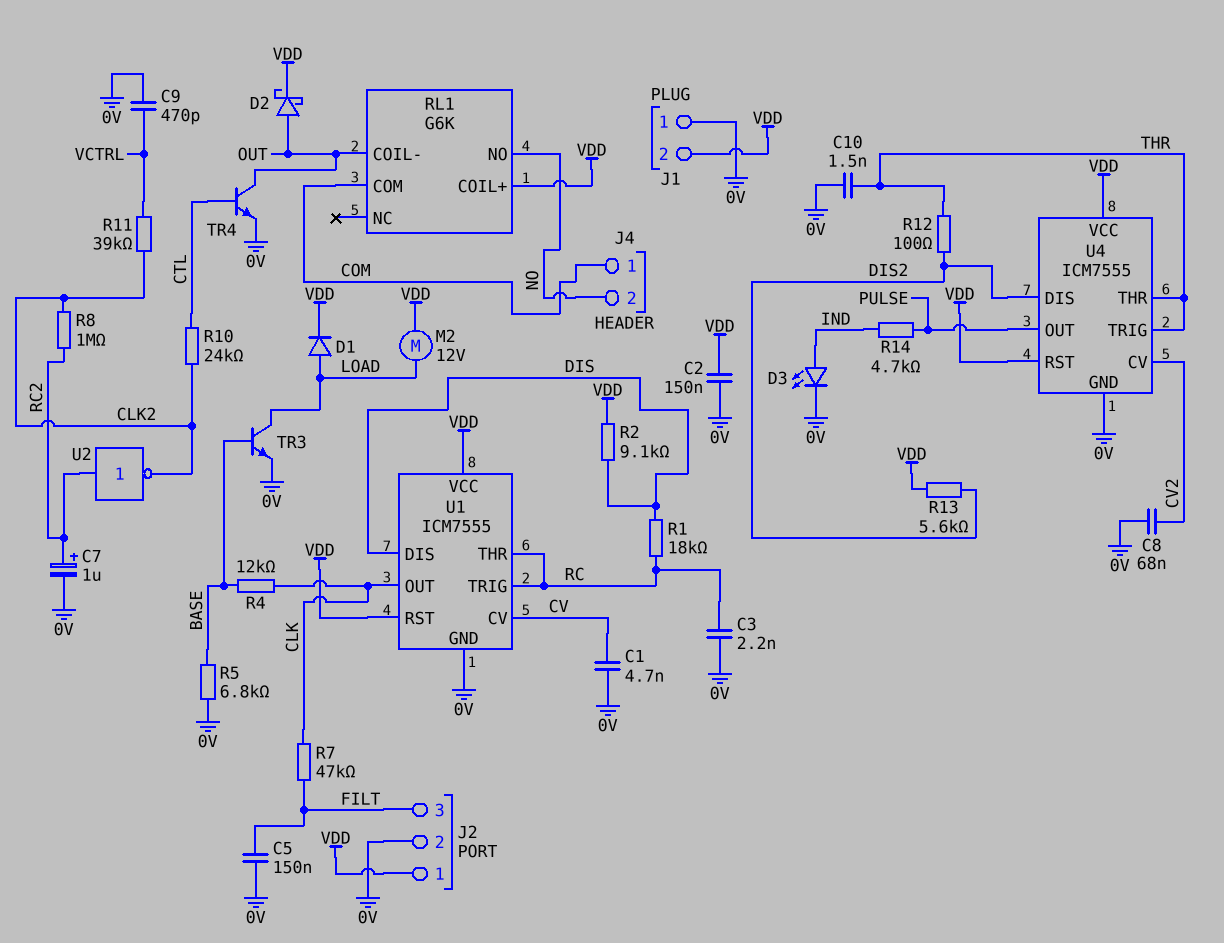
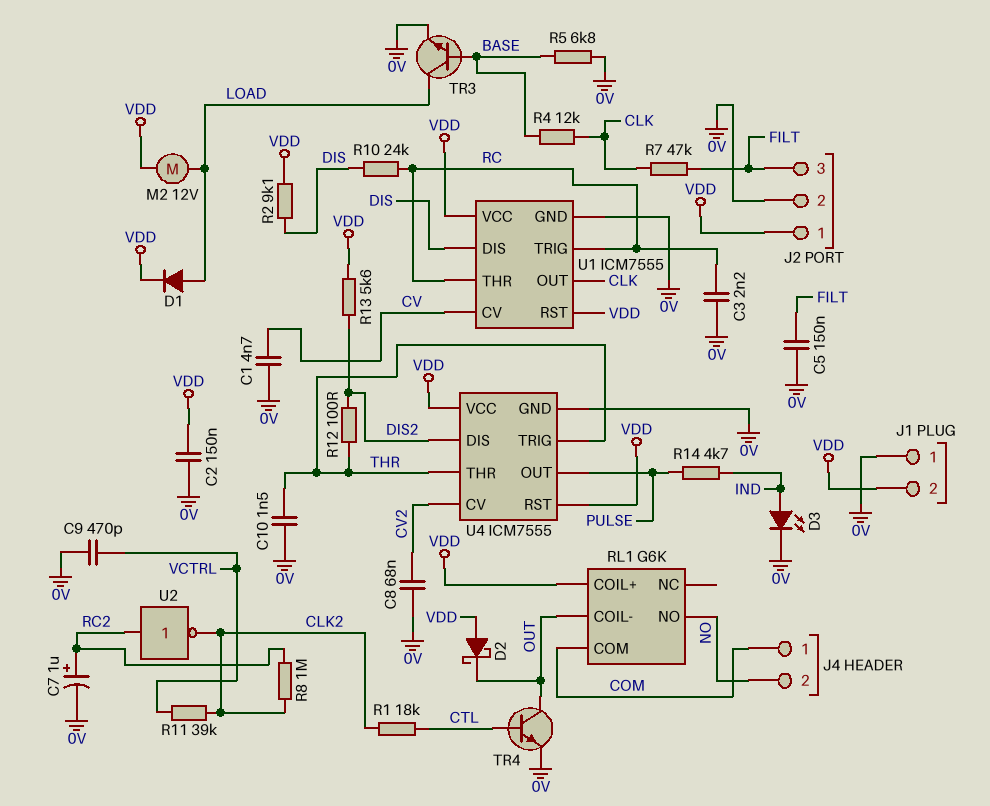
D2: schottky (A OUT, K VDD) -> schottky (A VDD, K OUT)
R1: 18k (DIS, RC) -> 18k (CLK2, CTL)
R10: 24k (CLK2, CTL) -> 24k (DIS, RC)

